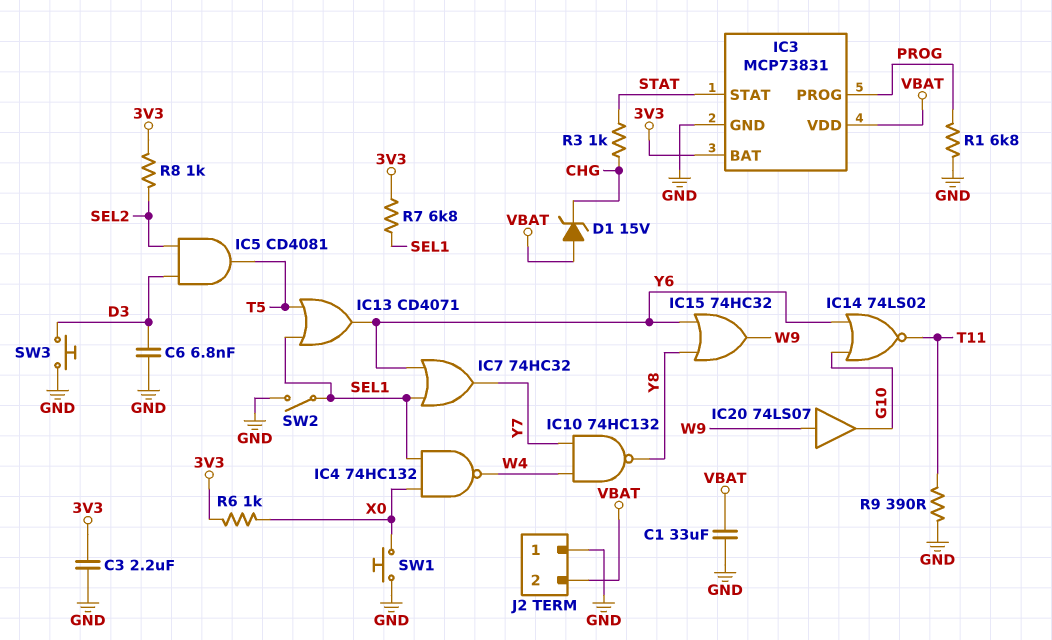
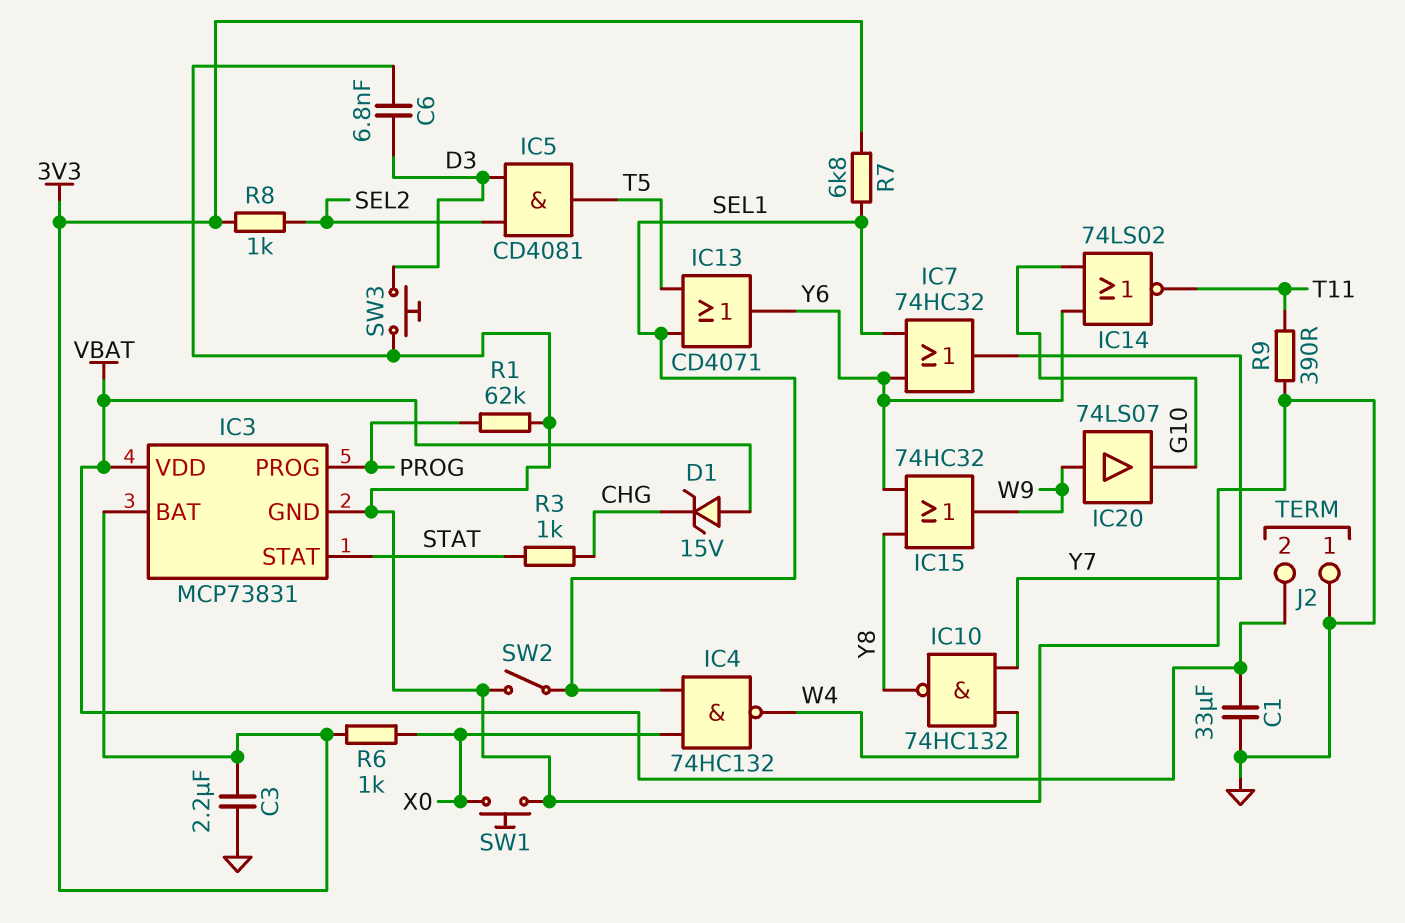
R1: 6.8k (GND, PROG) -> 62k (GND, PROG)

